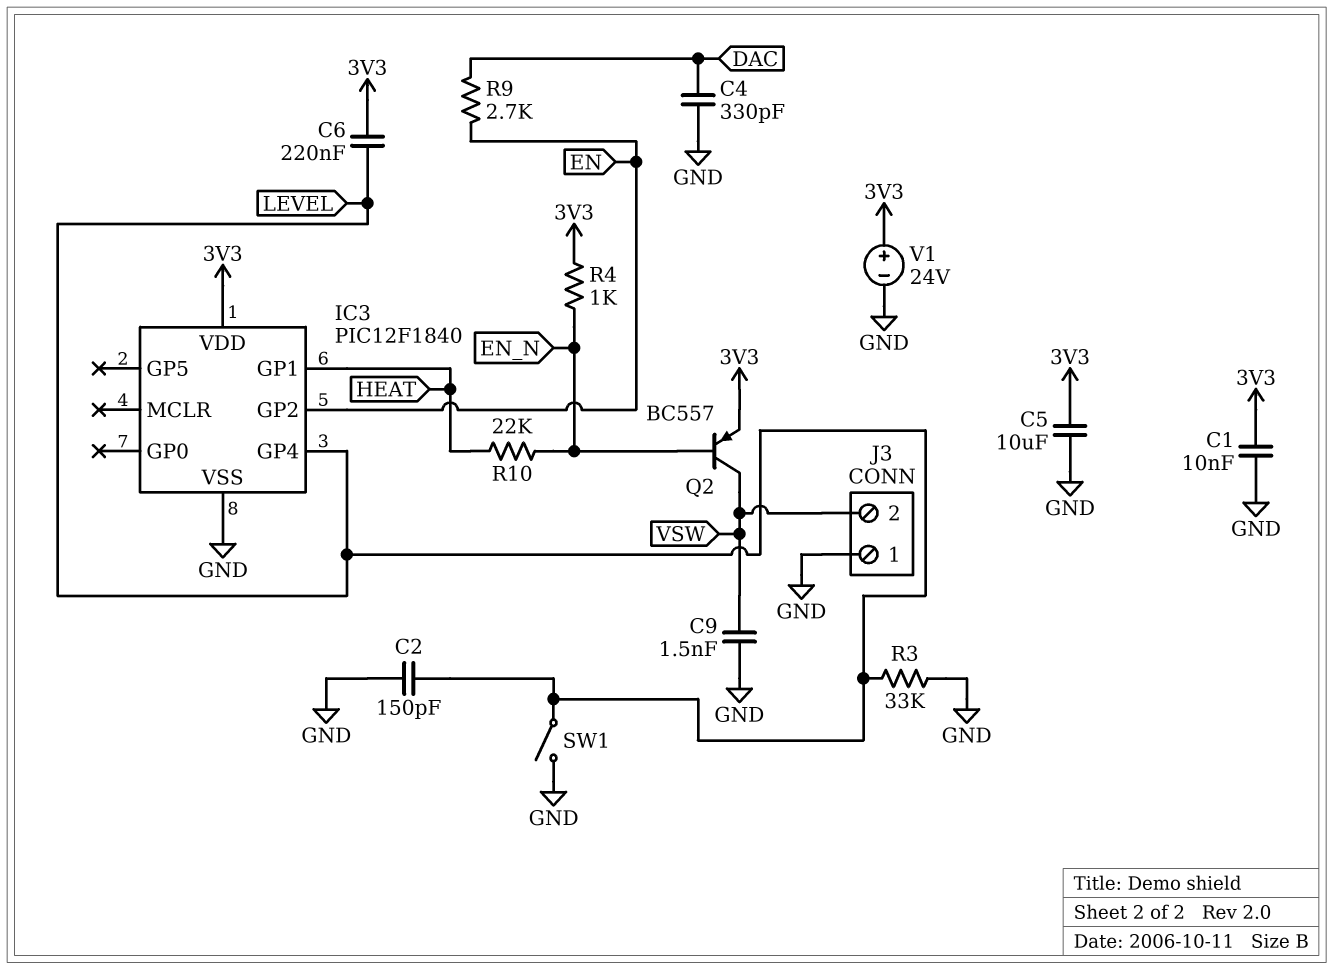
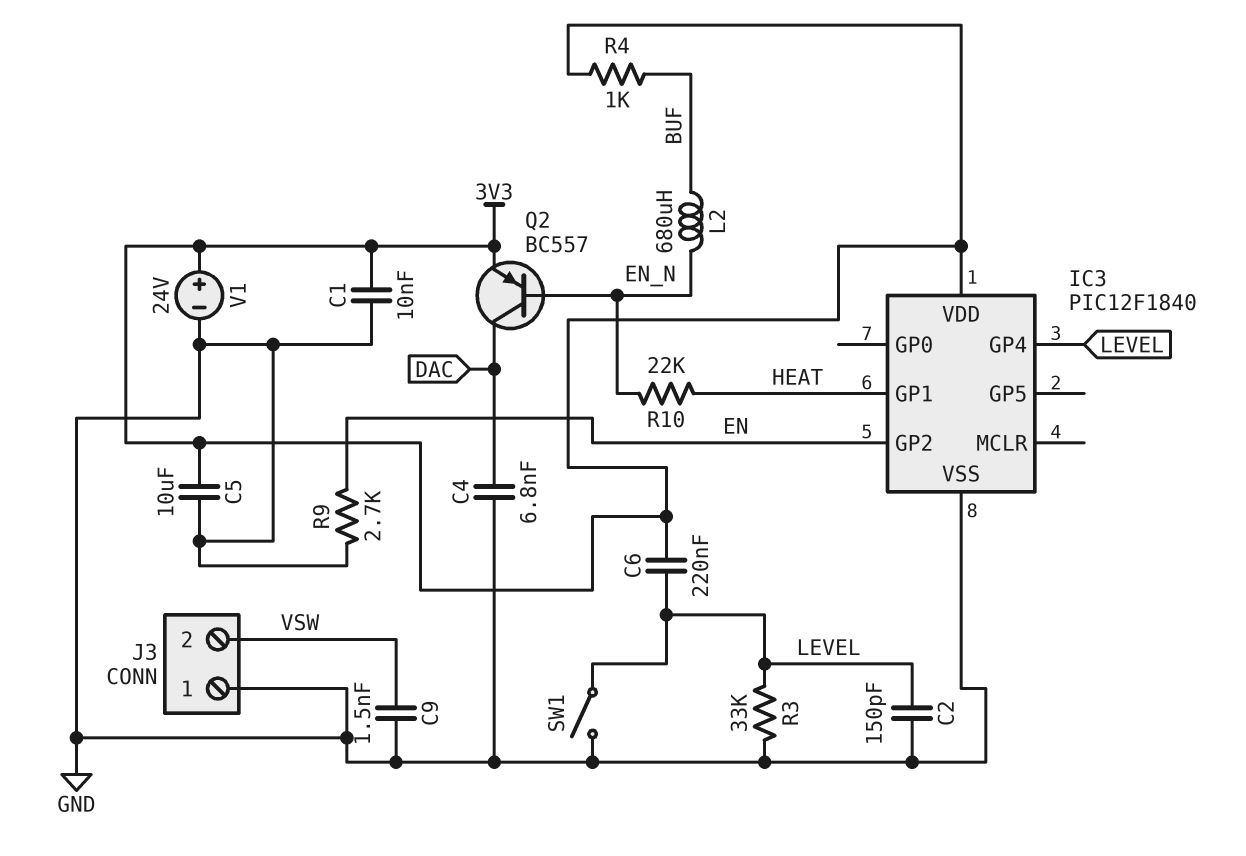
C4: 330pF (DAC, GND) -> 6.8nF (DAC, GND)
L2: none -> 680uH (BUF, EN_N)
Q2: PNP BC557 (B EN_N, C VSW, E 3V3) -> PNP BC557 (B EN_N, C DAC, E 3V3)
R4: 1k (3V3, EN_N) -> 1k (3V3, BUF)
R9: 2.7k (DAC, EN) -> 2.7k (EN, GND)

